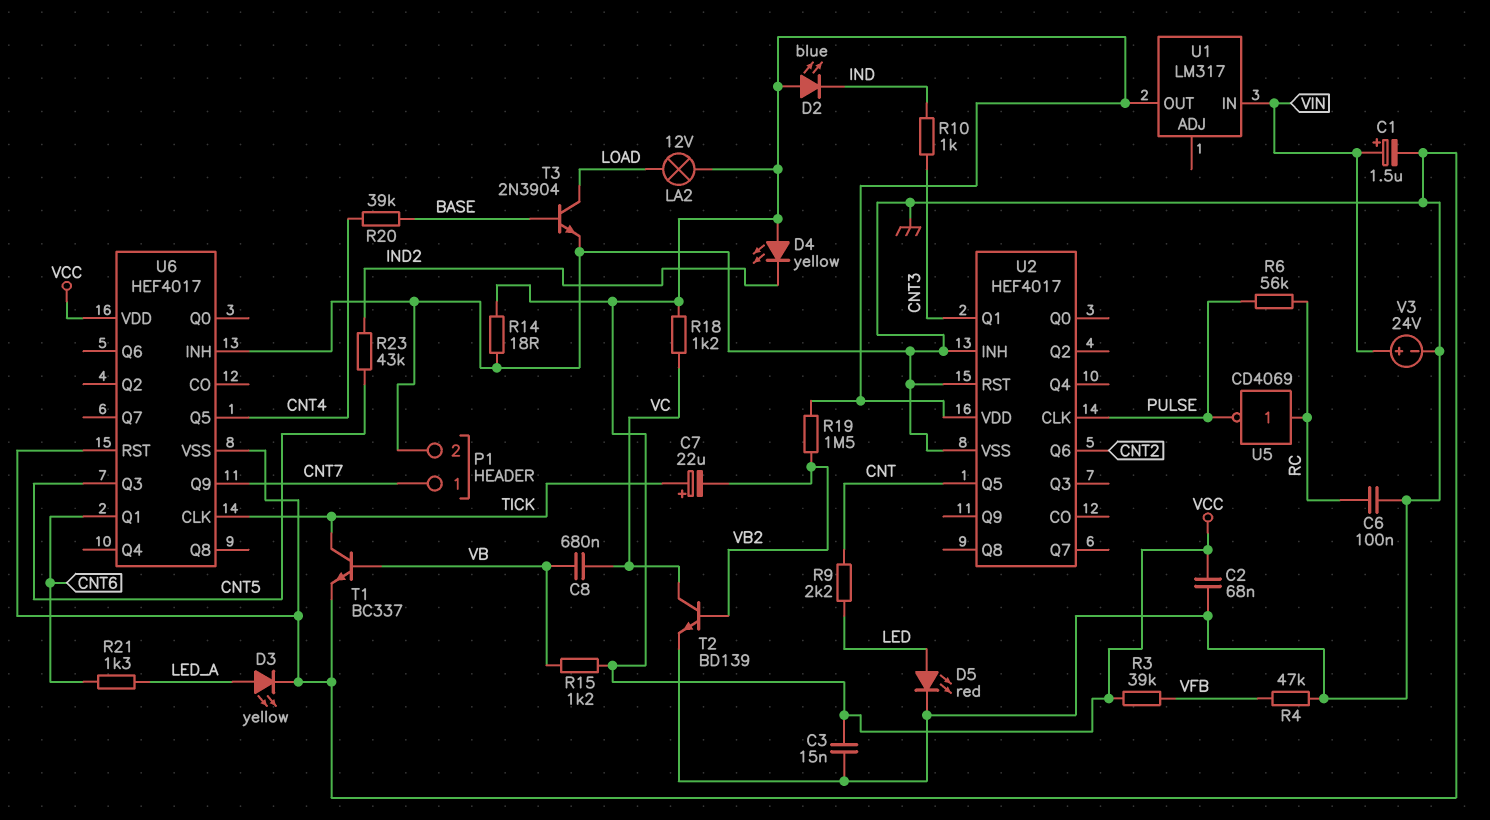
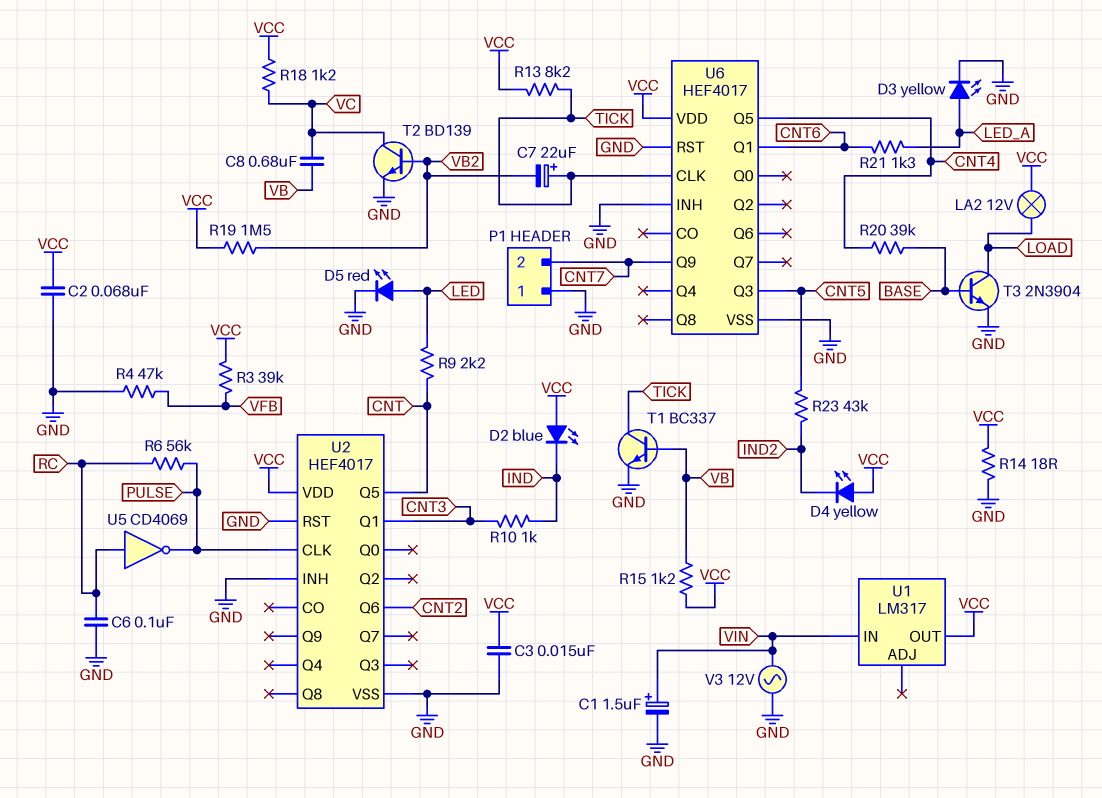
P1 pin 1: CNT7 -> GND
P1 pin 2: GND -> CNT7
R13: none -> 8.2k (TICK, VCC)
V3: 24V (plus VIN, minus GND) -> AC 12V (GND, VIN)

